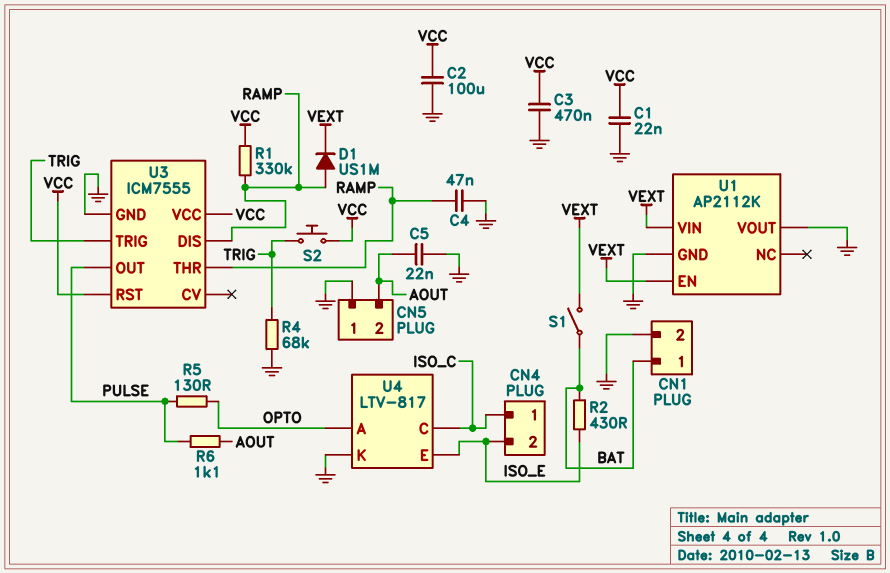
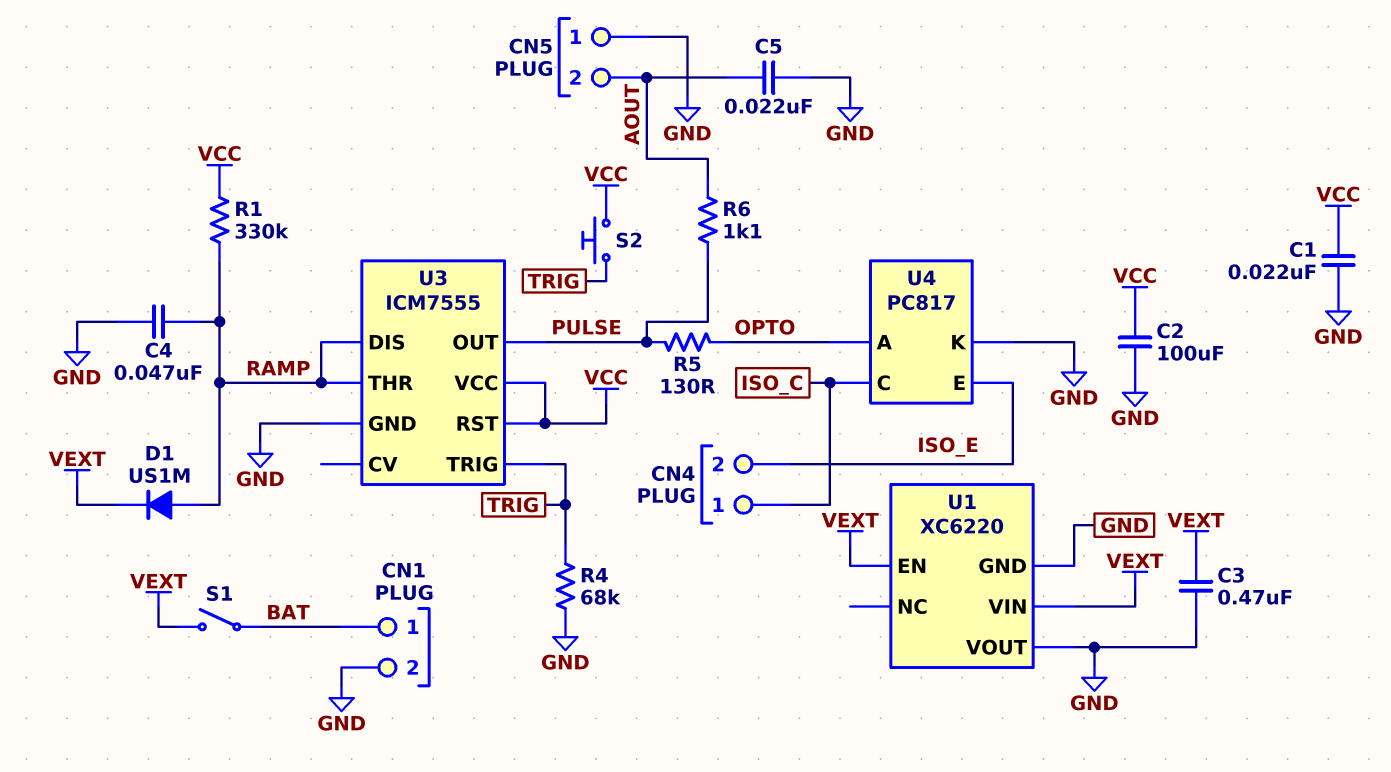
C3: 470nF (GND, VCC) -> 470nF (GND, VEXT)
R2: 430 (BAT, ISO_E) -> none
U1: AP2112K -> XC6220
U4: LTV-817 -> PC817

